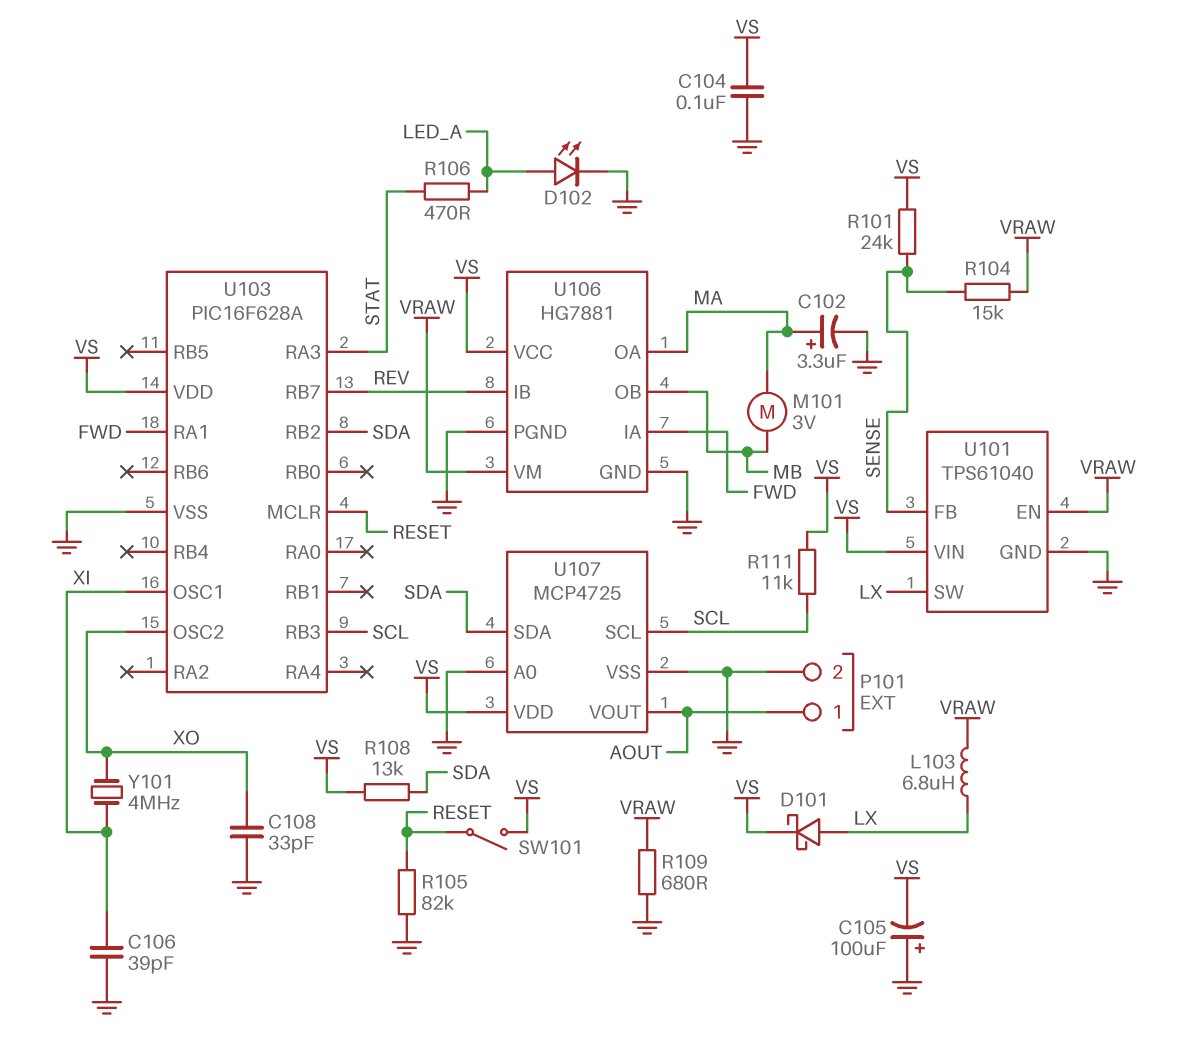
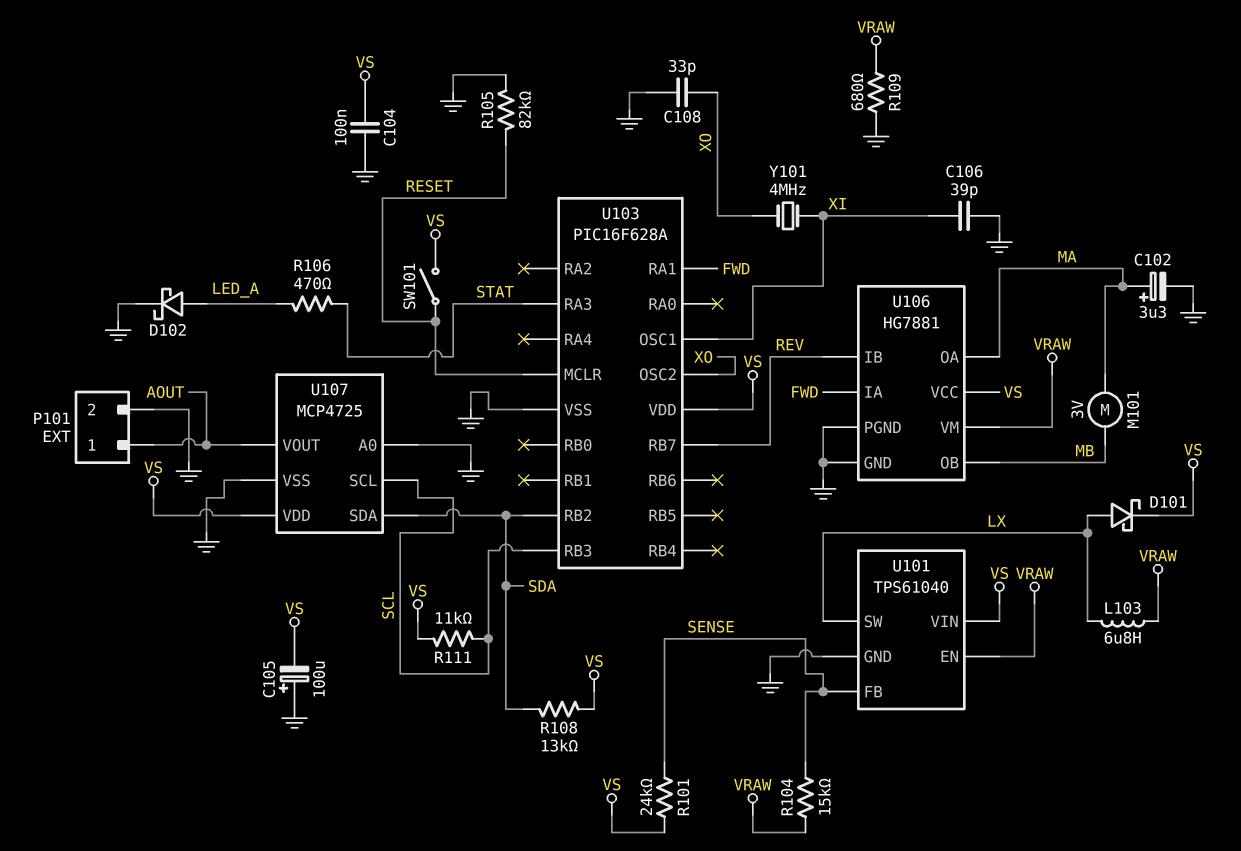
D102: LED (A LED_A, K GND) -> schottky (A LED_A, K GND)

